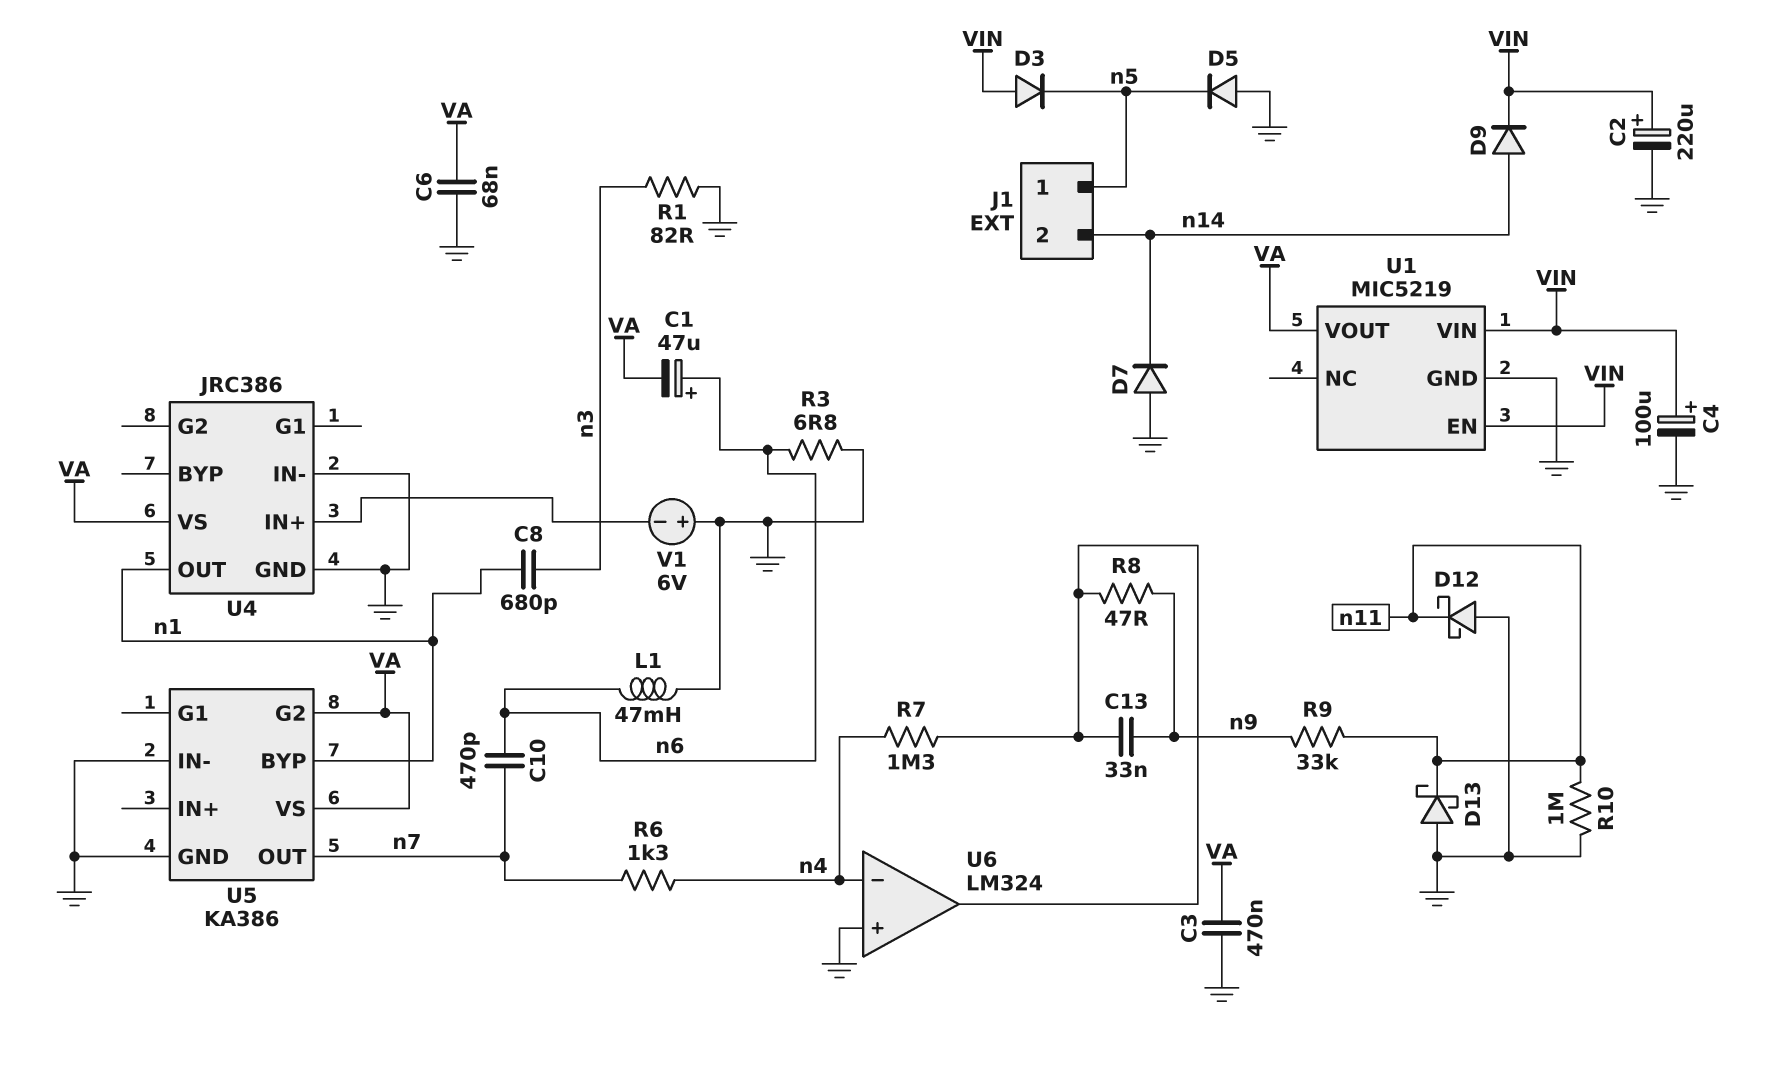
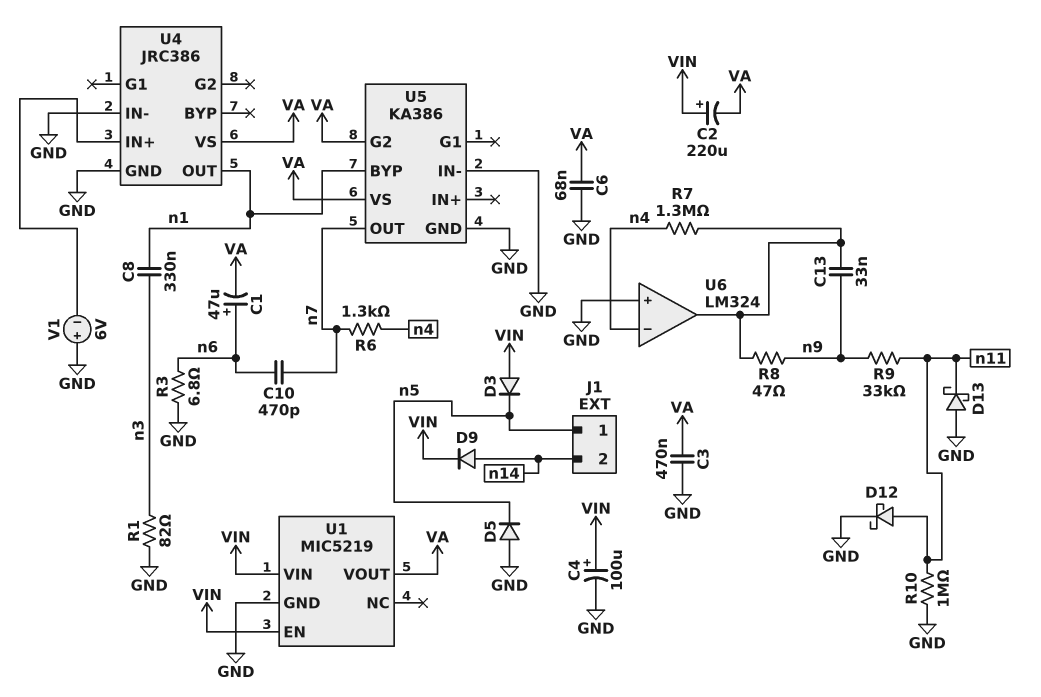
C2: 220uF (plus VIN, minus GND) -> 220uF (plus VIN, minus VA)
C8: 680pF (n1, n3) -> 330nF (n1, n3)
D7: diode (A GND, K n14) -> none
D12: schottky (A GND, K n11) -> schottky (A n11, K GND)
L1: 47mH (GND, n6) -> none

